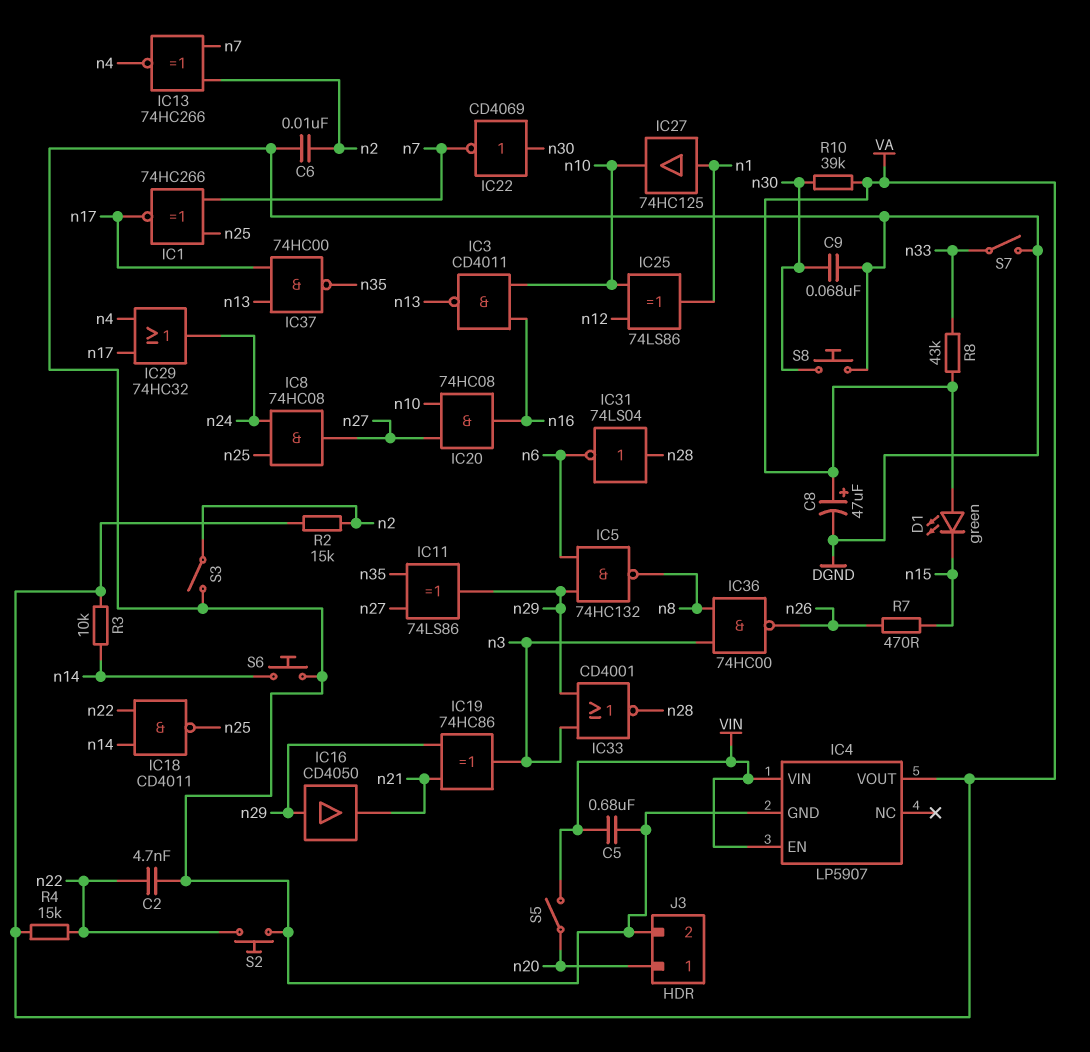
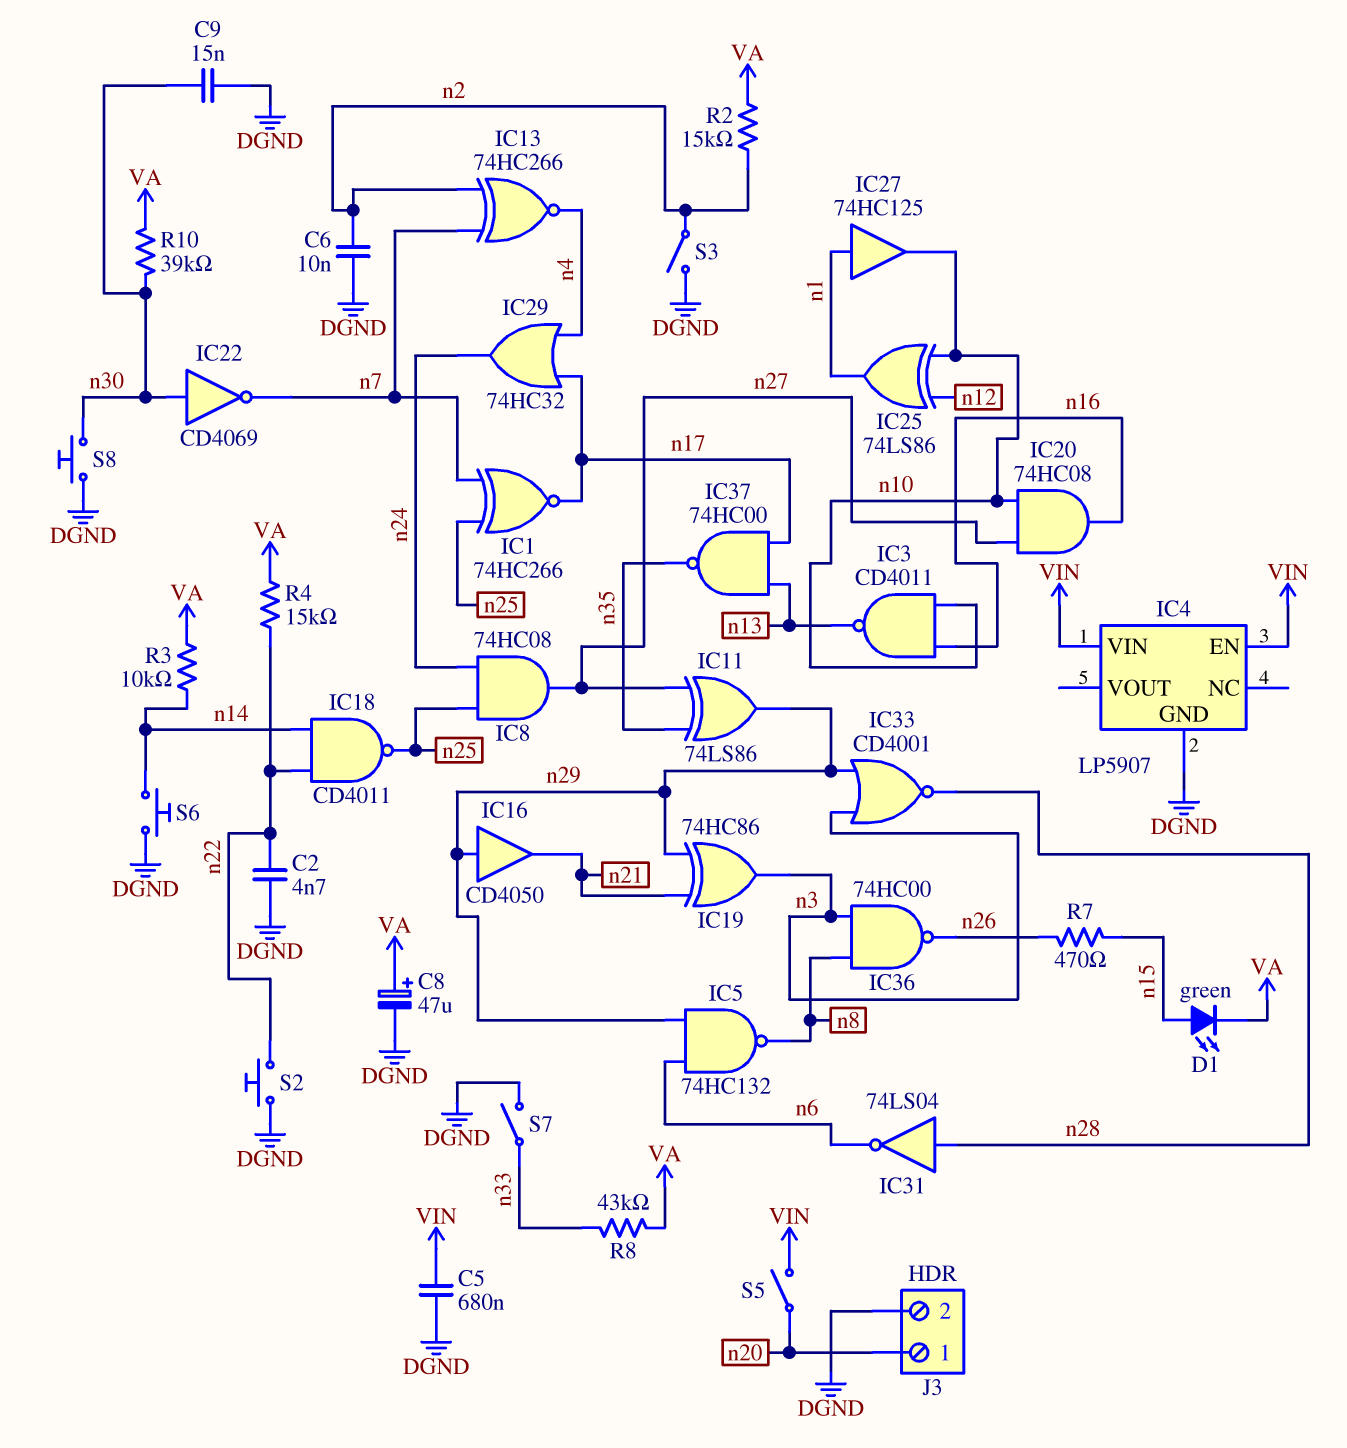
C9: 68nF (DGND, n30) -> 15nF (DGND, n30)
D1: LED green (A VA, K n15) -> LED green (A n15, K VA)
IC4 pin VOUT: VA -> none

